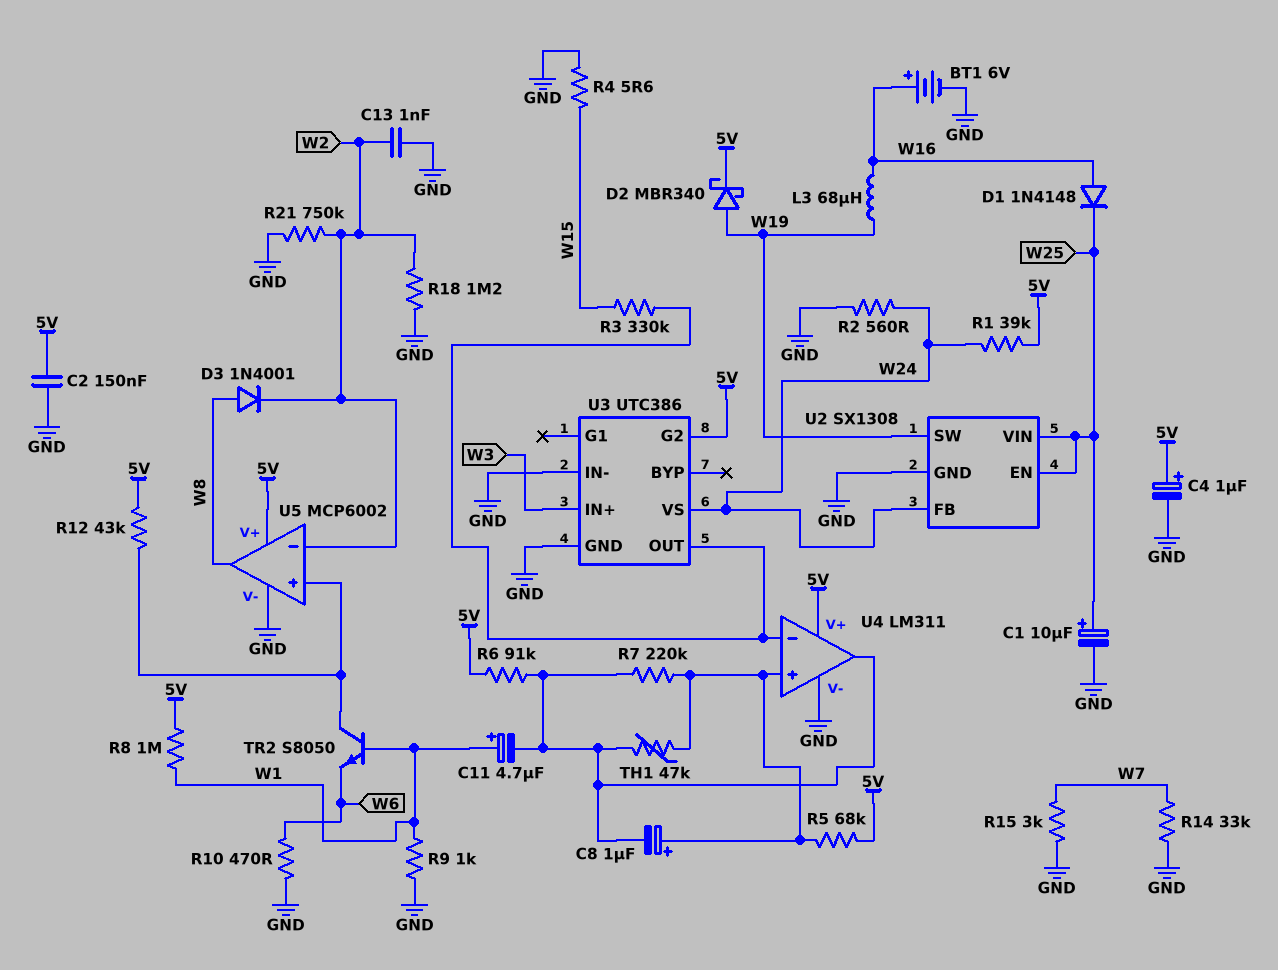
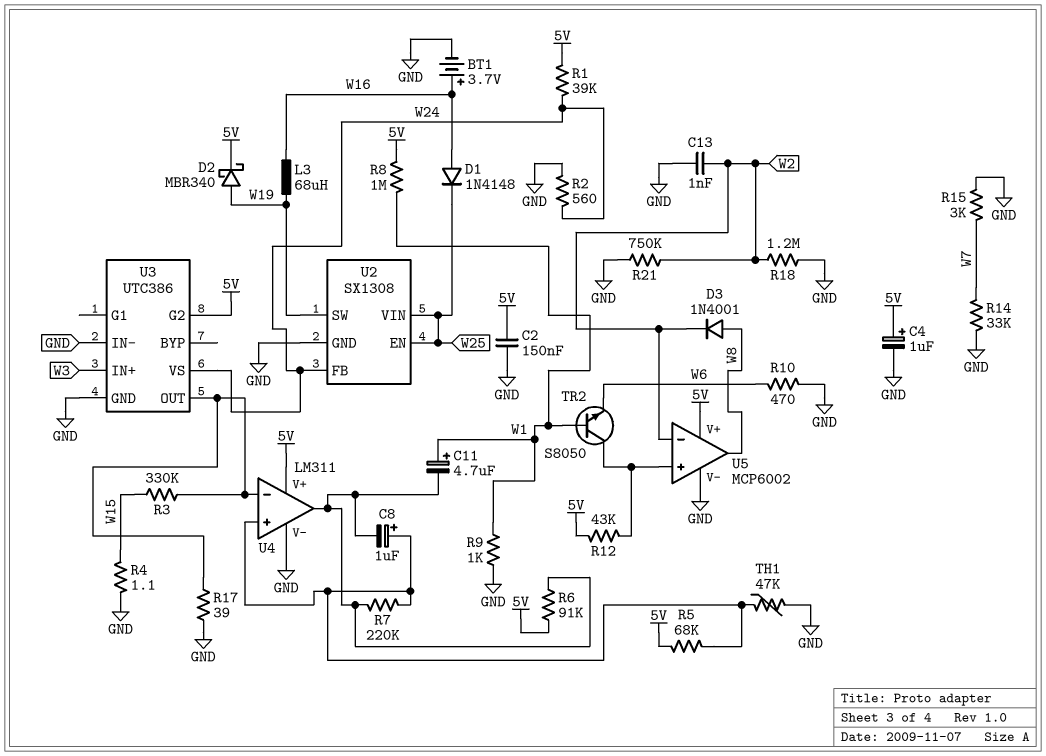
BT1: 6V (plus W16, minus GND) -> 3.7V (plus W16, minus GND)
C1: 10uF (plus W25, minus GND) -> none
R4: 5.6 (GND, W15) -> 1.1 (GND, W15)
R17: none -> 39 (GND, U3/OUT)
TH1: 47k (U4/in+, U4/out) -> 47k (GND, U4/in+)

